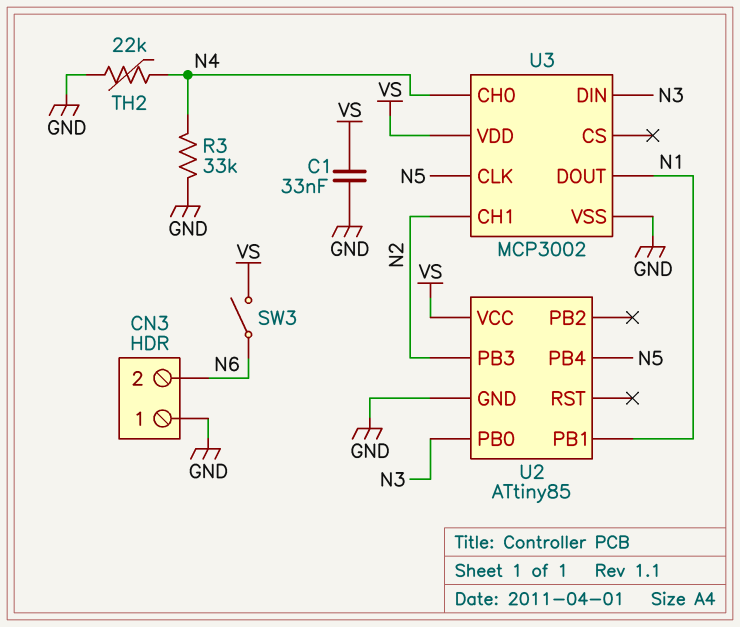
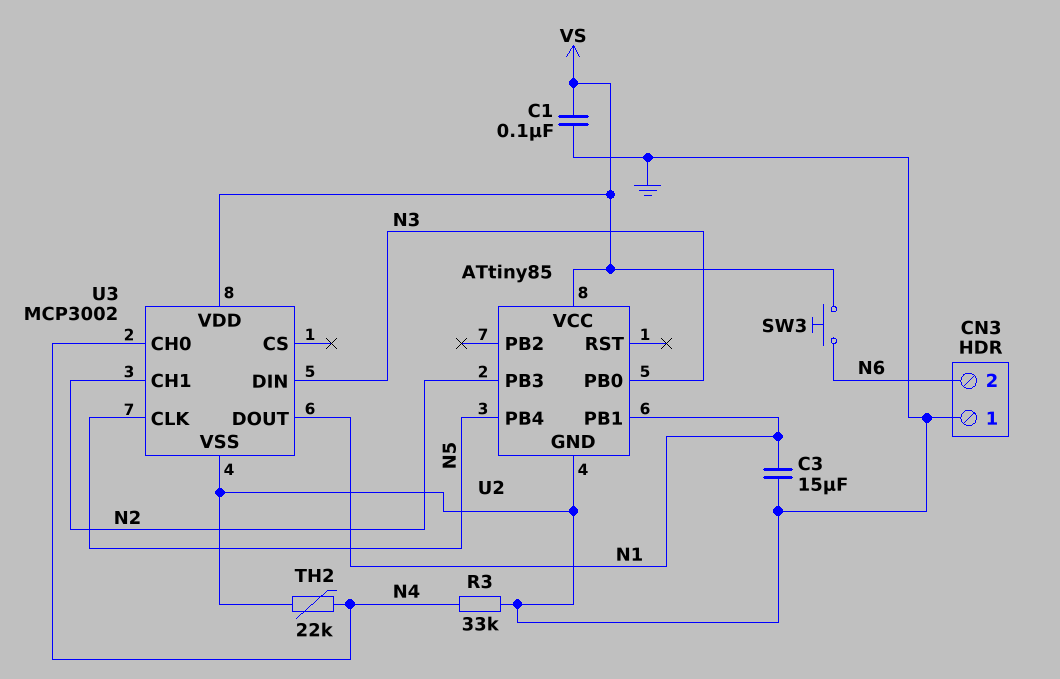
C1: 33nF (GND, VS) -> 100nF (GND, VS)
C3: none -> 15uF (GND, N1)
SW3: switch (N6, VS) -> button (N6, VS)

